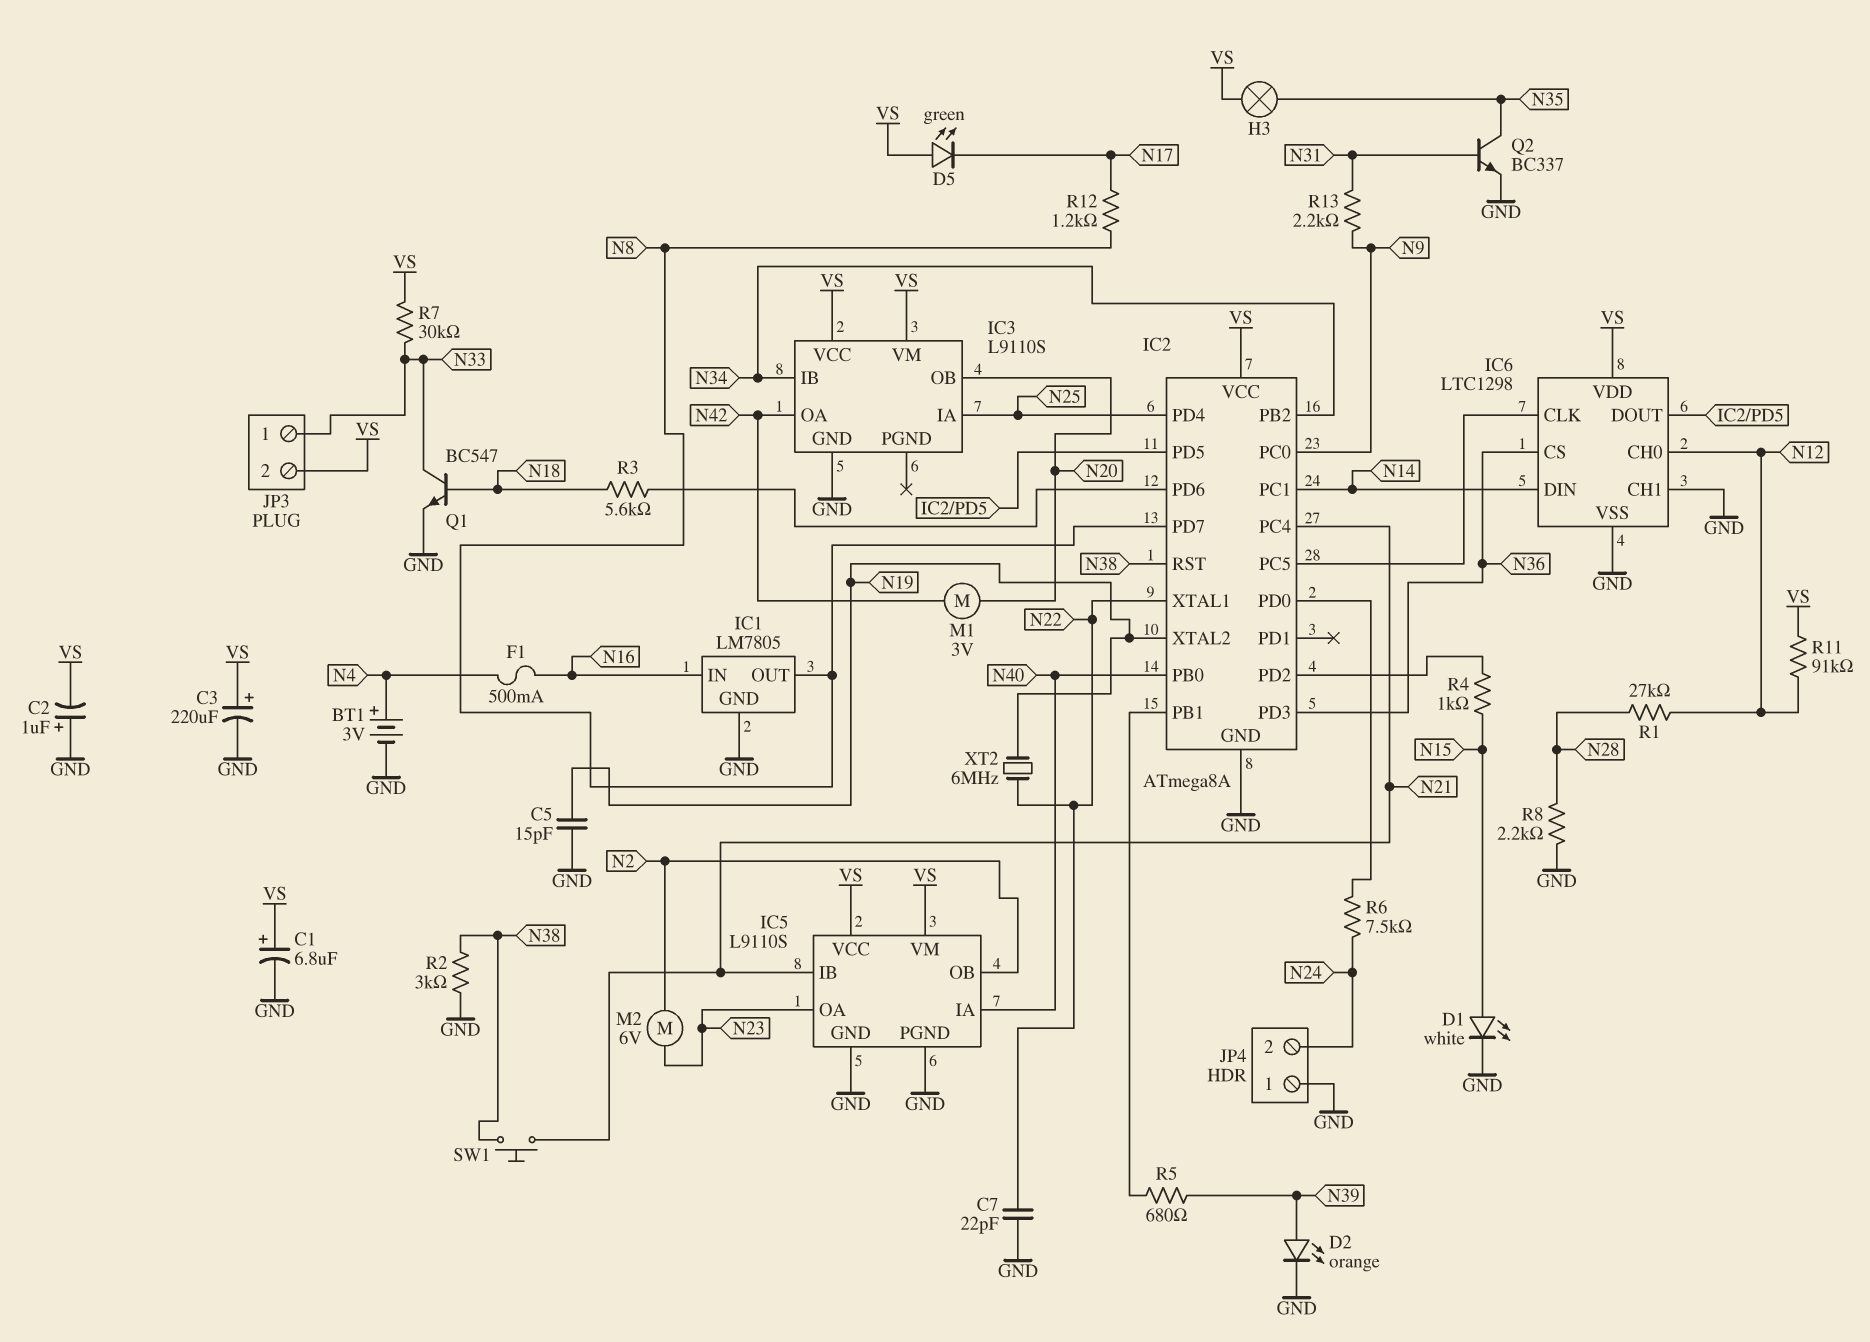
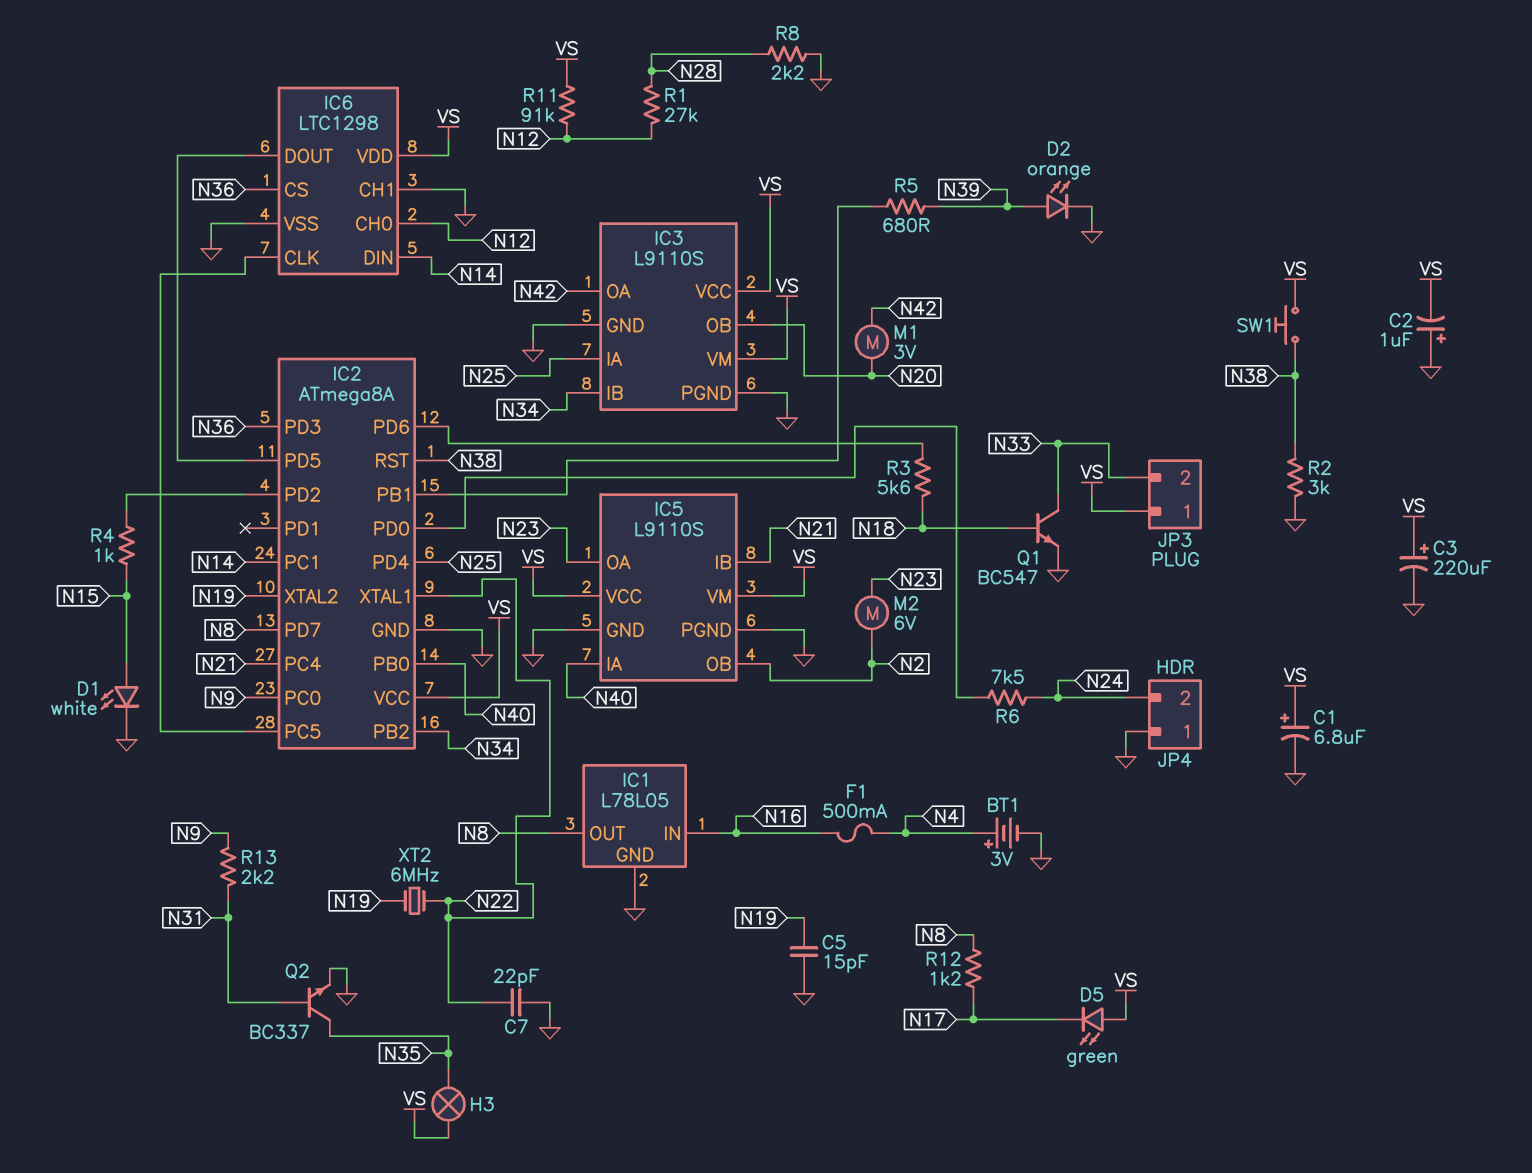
IC1: LM7805 -> L78L05
IC3 pin PGND: none -> GND
JP3 pin 1: N33 -> VS
JP3 pin 2: VS -> N33
R7: 30k (N33, VS) -> none
SW1: button (N21, N38) -> button (N38, VS)

